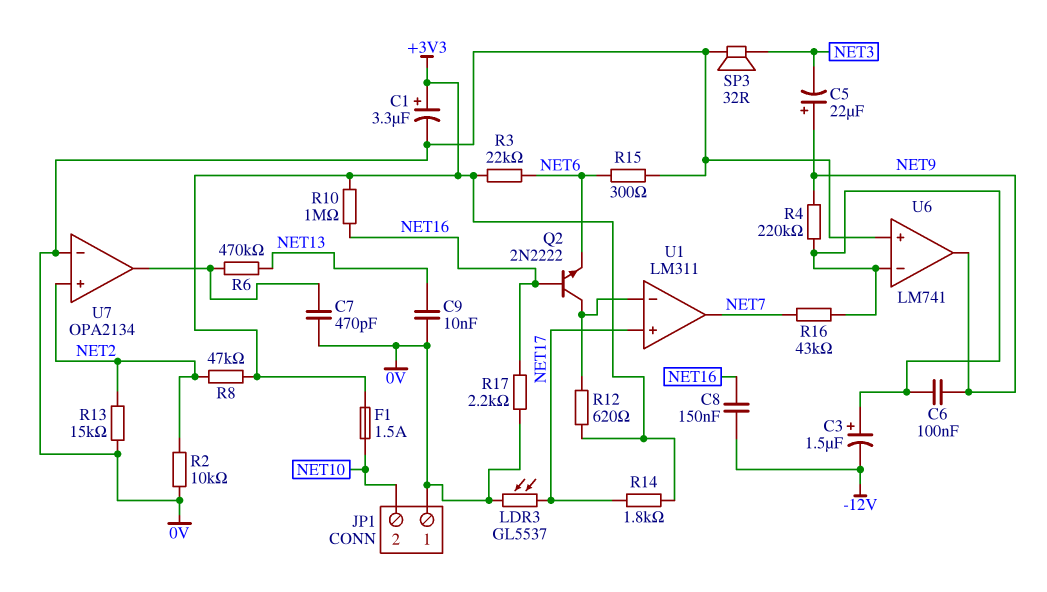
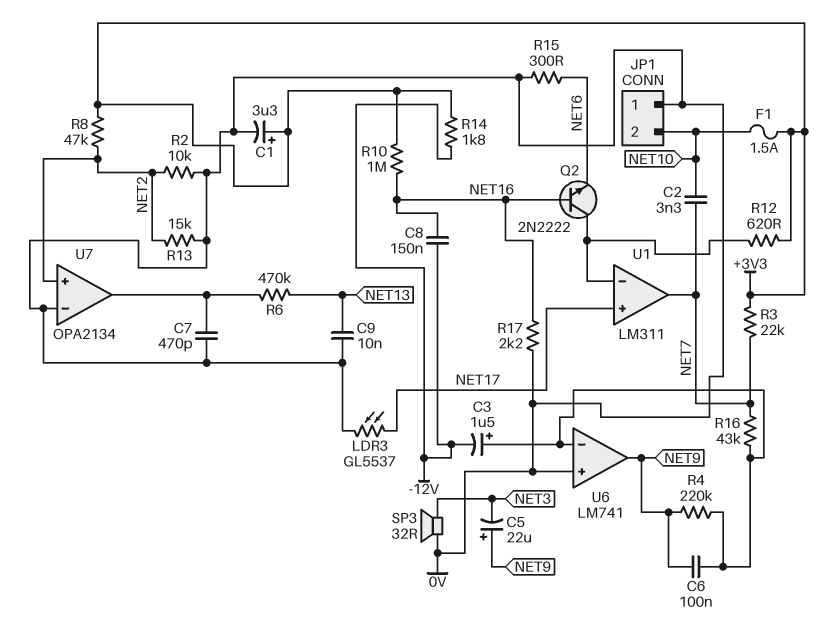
C2: none -> 3.3nF (NET7, NET10)
R3: 22k (+3V3, NET6) -> 22k (+3V3, NET7)
R14: 1.8k (+3V3, NET17) -> 1.8k (+3V3, -12V)

